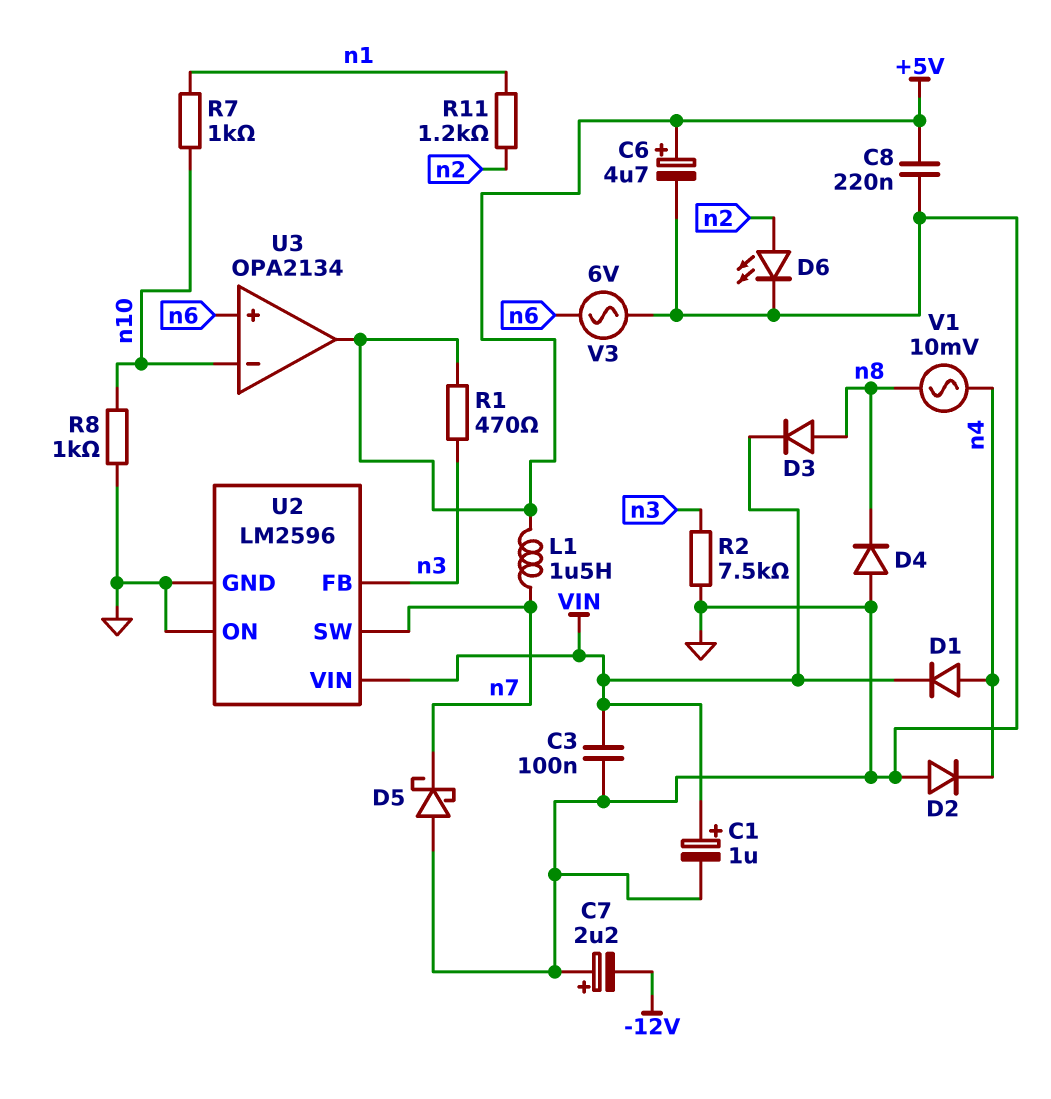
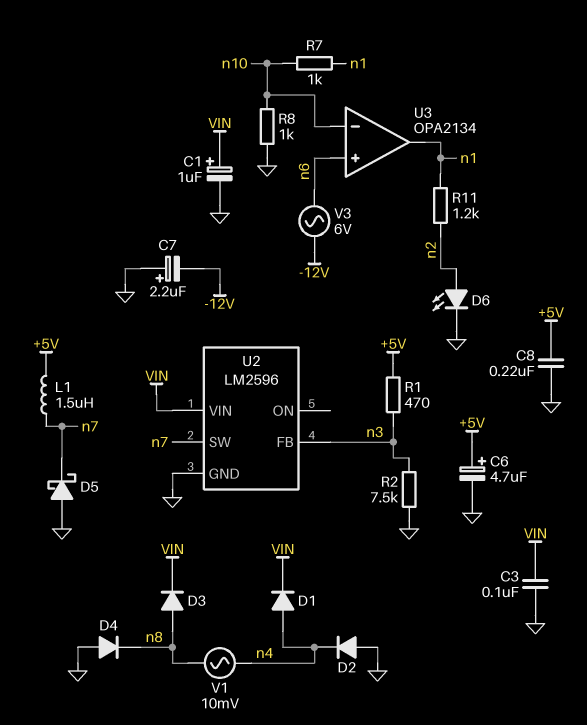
U2 pin ON: GND -> none
U3 pin out: +5V -> n1
V3: AC 6V (GND, n6) -> AC 6V (-12V, n6)

